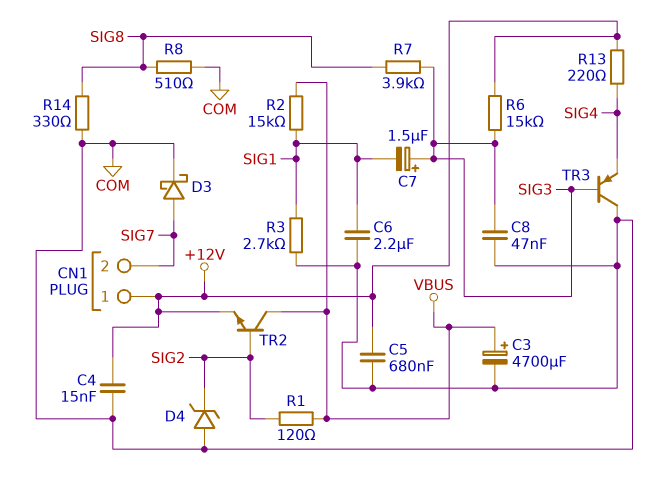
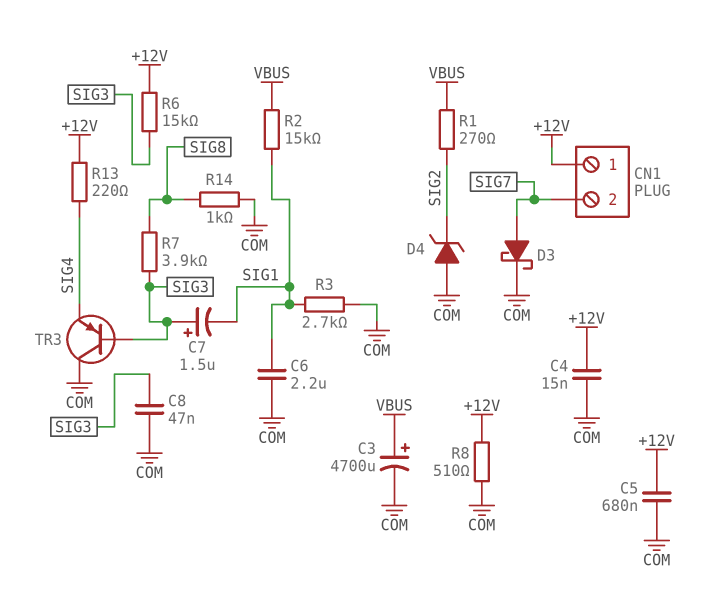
R1: 120 (SIG2, VBUS) -> 270 (SIG2, VBUS)
R8: 510 (COM, SIG8) -> 510 (+12V, COM)
R14: 330 (COM, SIG8) -> 1k (COM, SIG8)
TR2: NPN (B SIG2, C VBUS, E +12V) -> none

